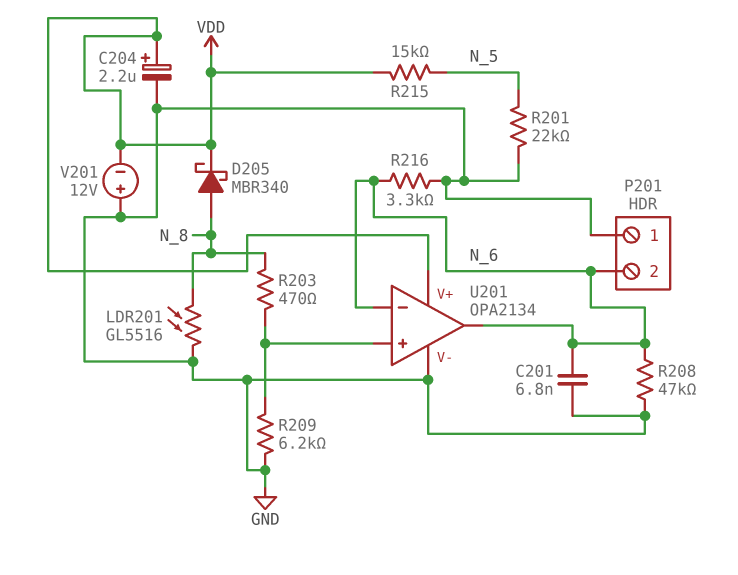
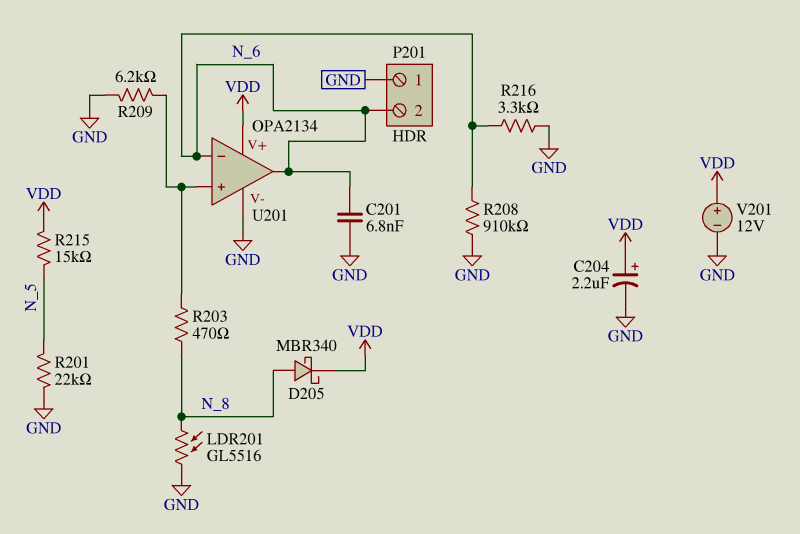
R208: 47k (GND, N_6) -> 910k (GND, N_6)
V201: 12V (plus GND, minus VDD) -> 12V (plus VDD, minus GND)

